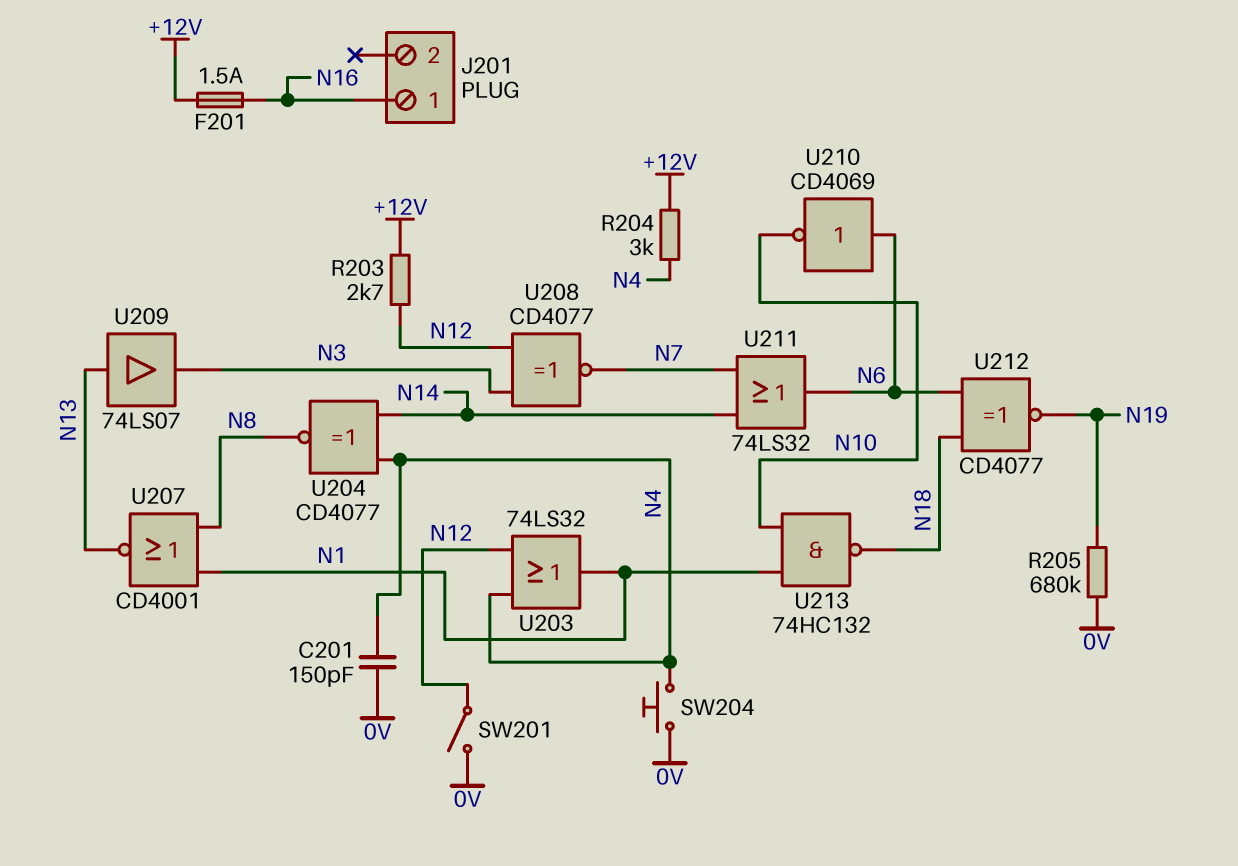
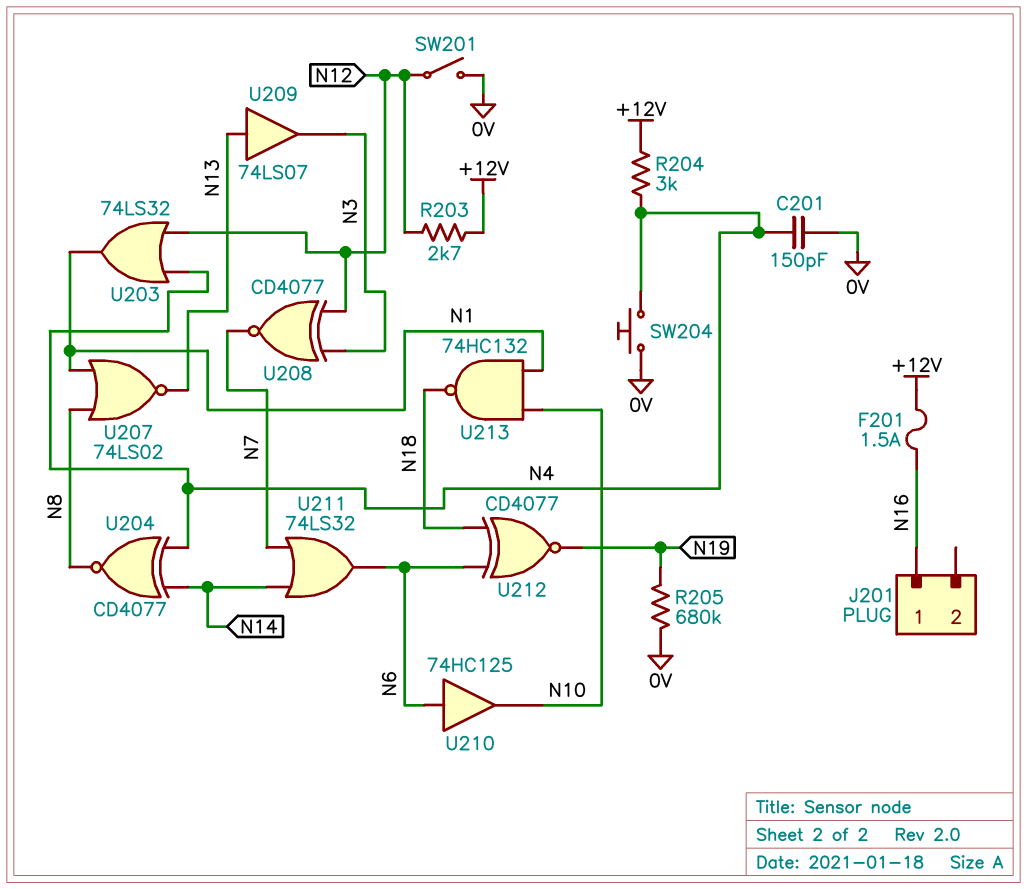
U207: NOR CD4001 (in N1, in N8, out N13) -> NOR 74LS02 (in N1, in N8, out N13)
U210: NOT CD4069 (in N6, out N10) -> buffer 74HC125 (in N6, out N10)

